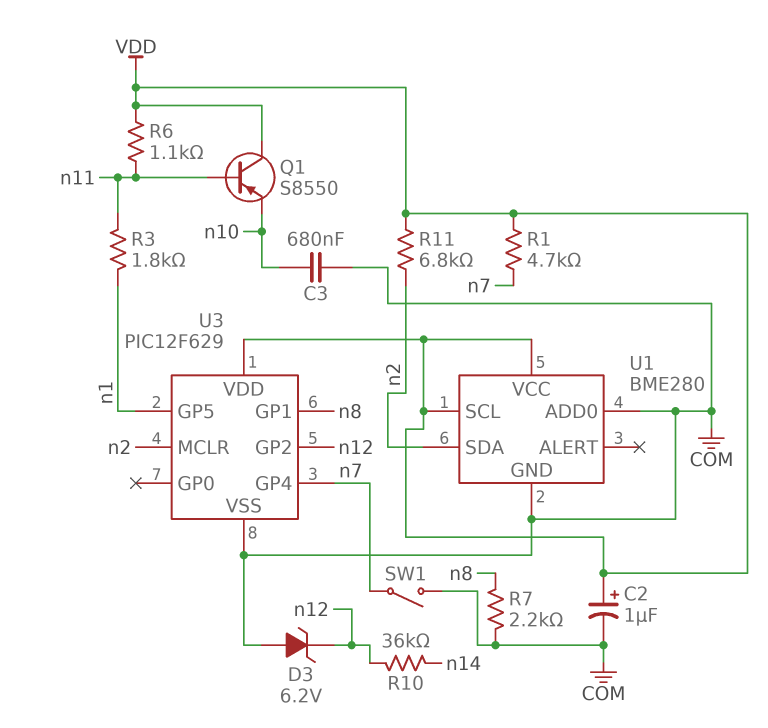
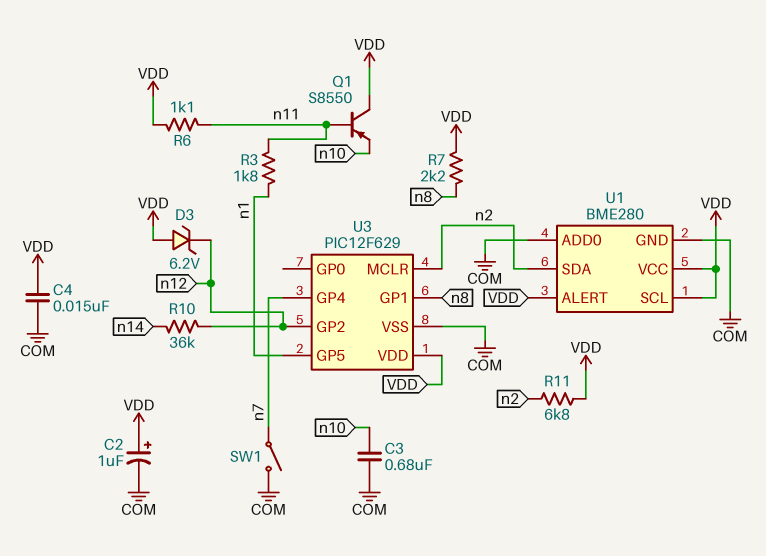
C4: none -> 15nF (COM, VDD)
D3: zener 6.2V (A COM, K n12) -> zener 6.2V (A VDD, K n12)
R1: 4.7k (VDD, n7) -> none
R7: 2.2k (COM, n8) -> 2.2k (VDD, n8)
U1 pin ALERT: none -> VDD

